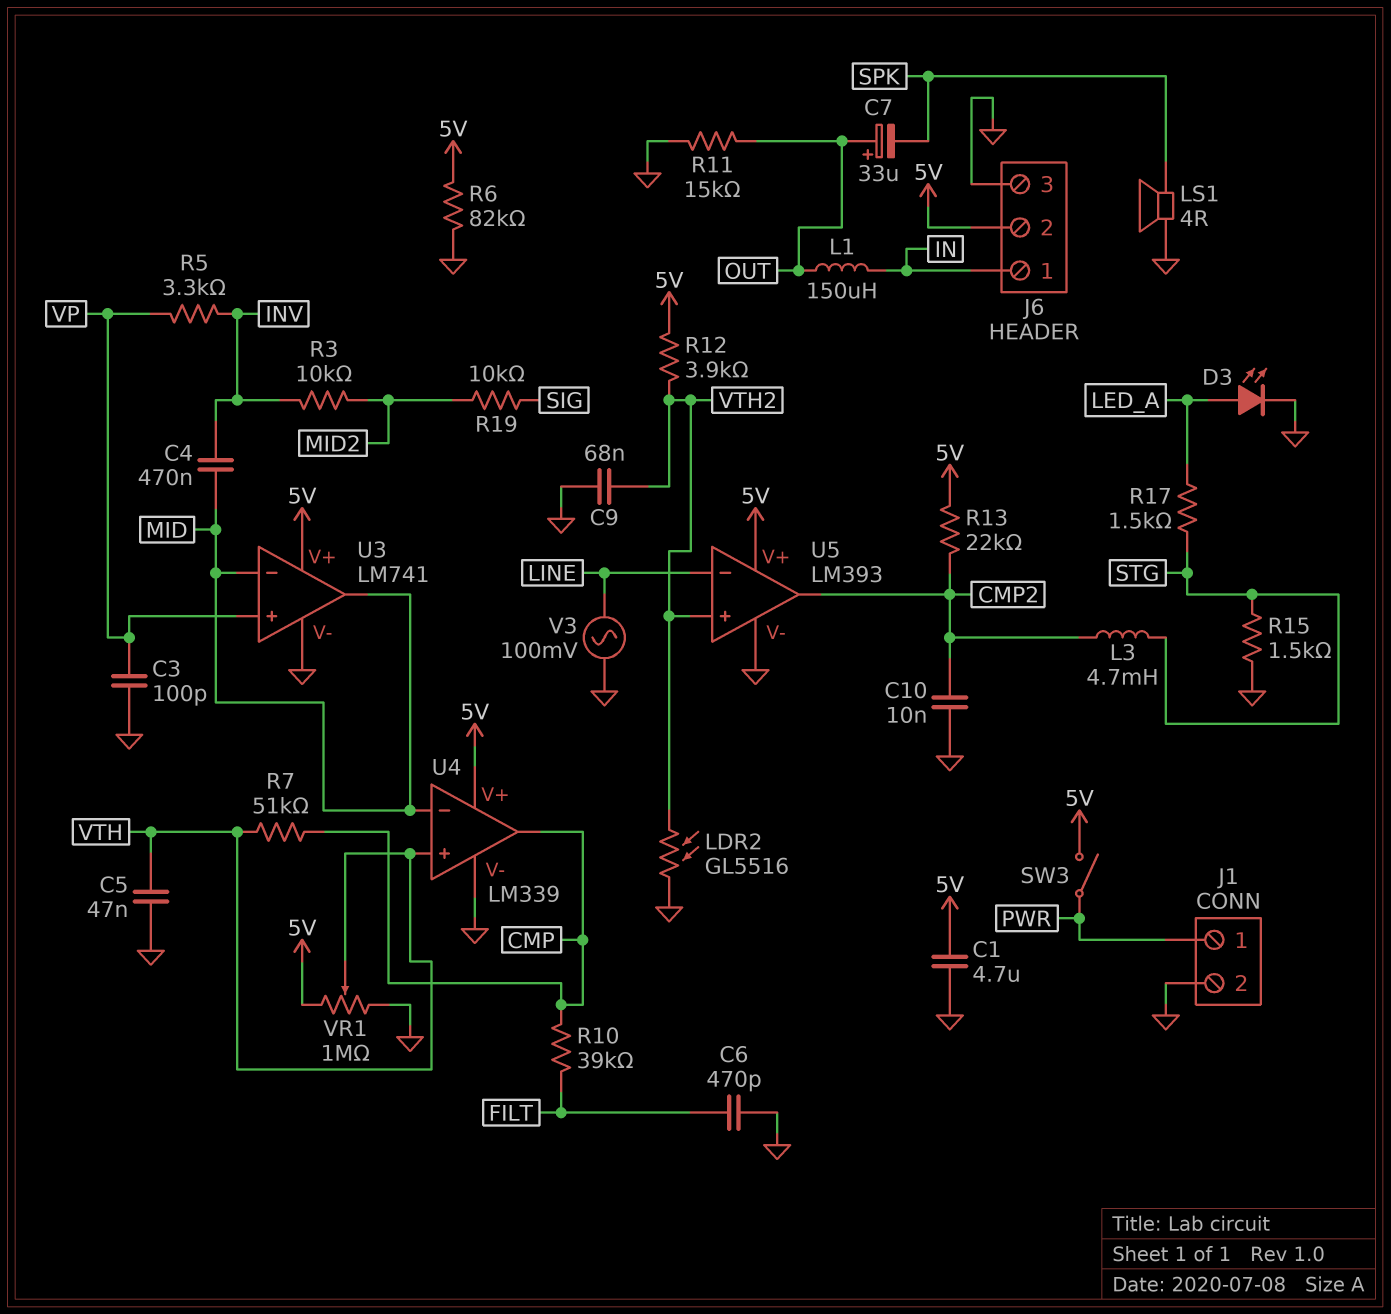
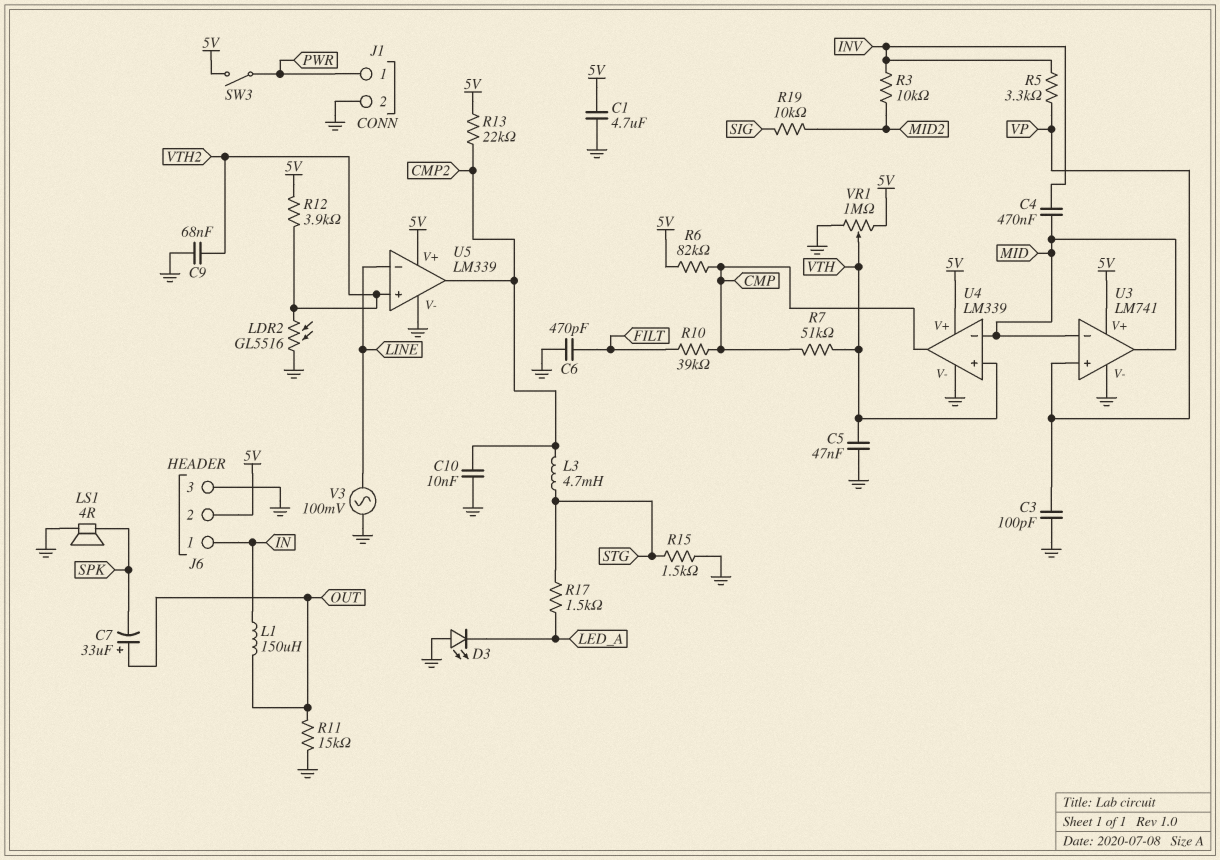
D3: LED (A LED_A, K GND) -> LED (A GND, K LED_A)
R6: 82k (5V, GND) -> 82k (5V, CMP)
U5: LM393 -> LM339

